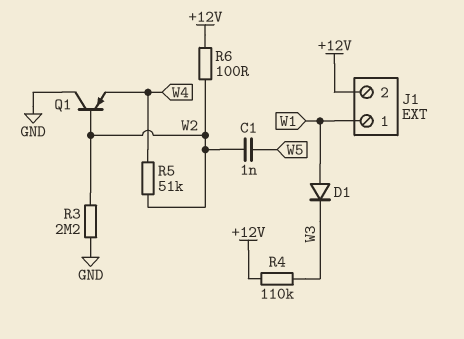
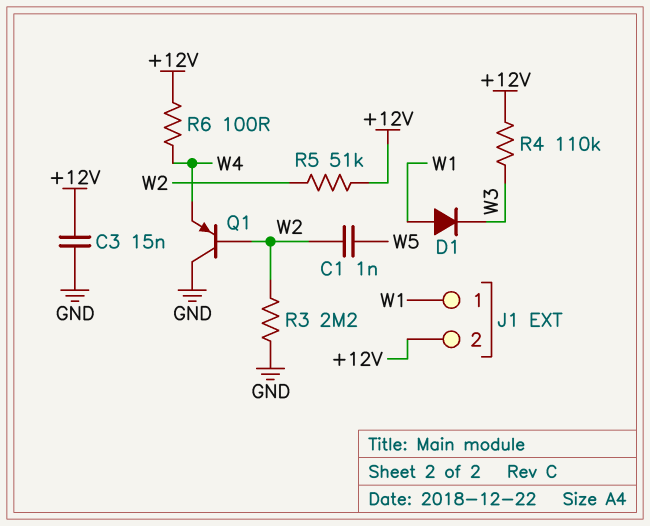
C3: none -> 15nF (+12V, GND)
R5: 51k (W2, W4) -> 51k (+12V, W2)
R6: 100 (+12V, W2) -> 100 (+12V, W4)

